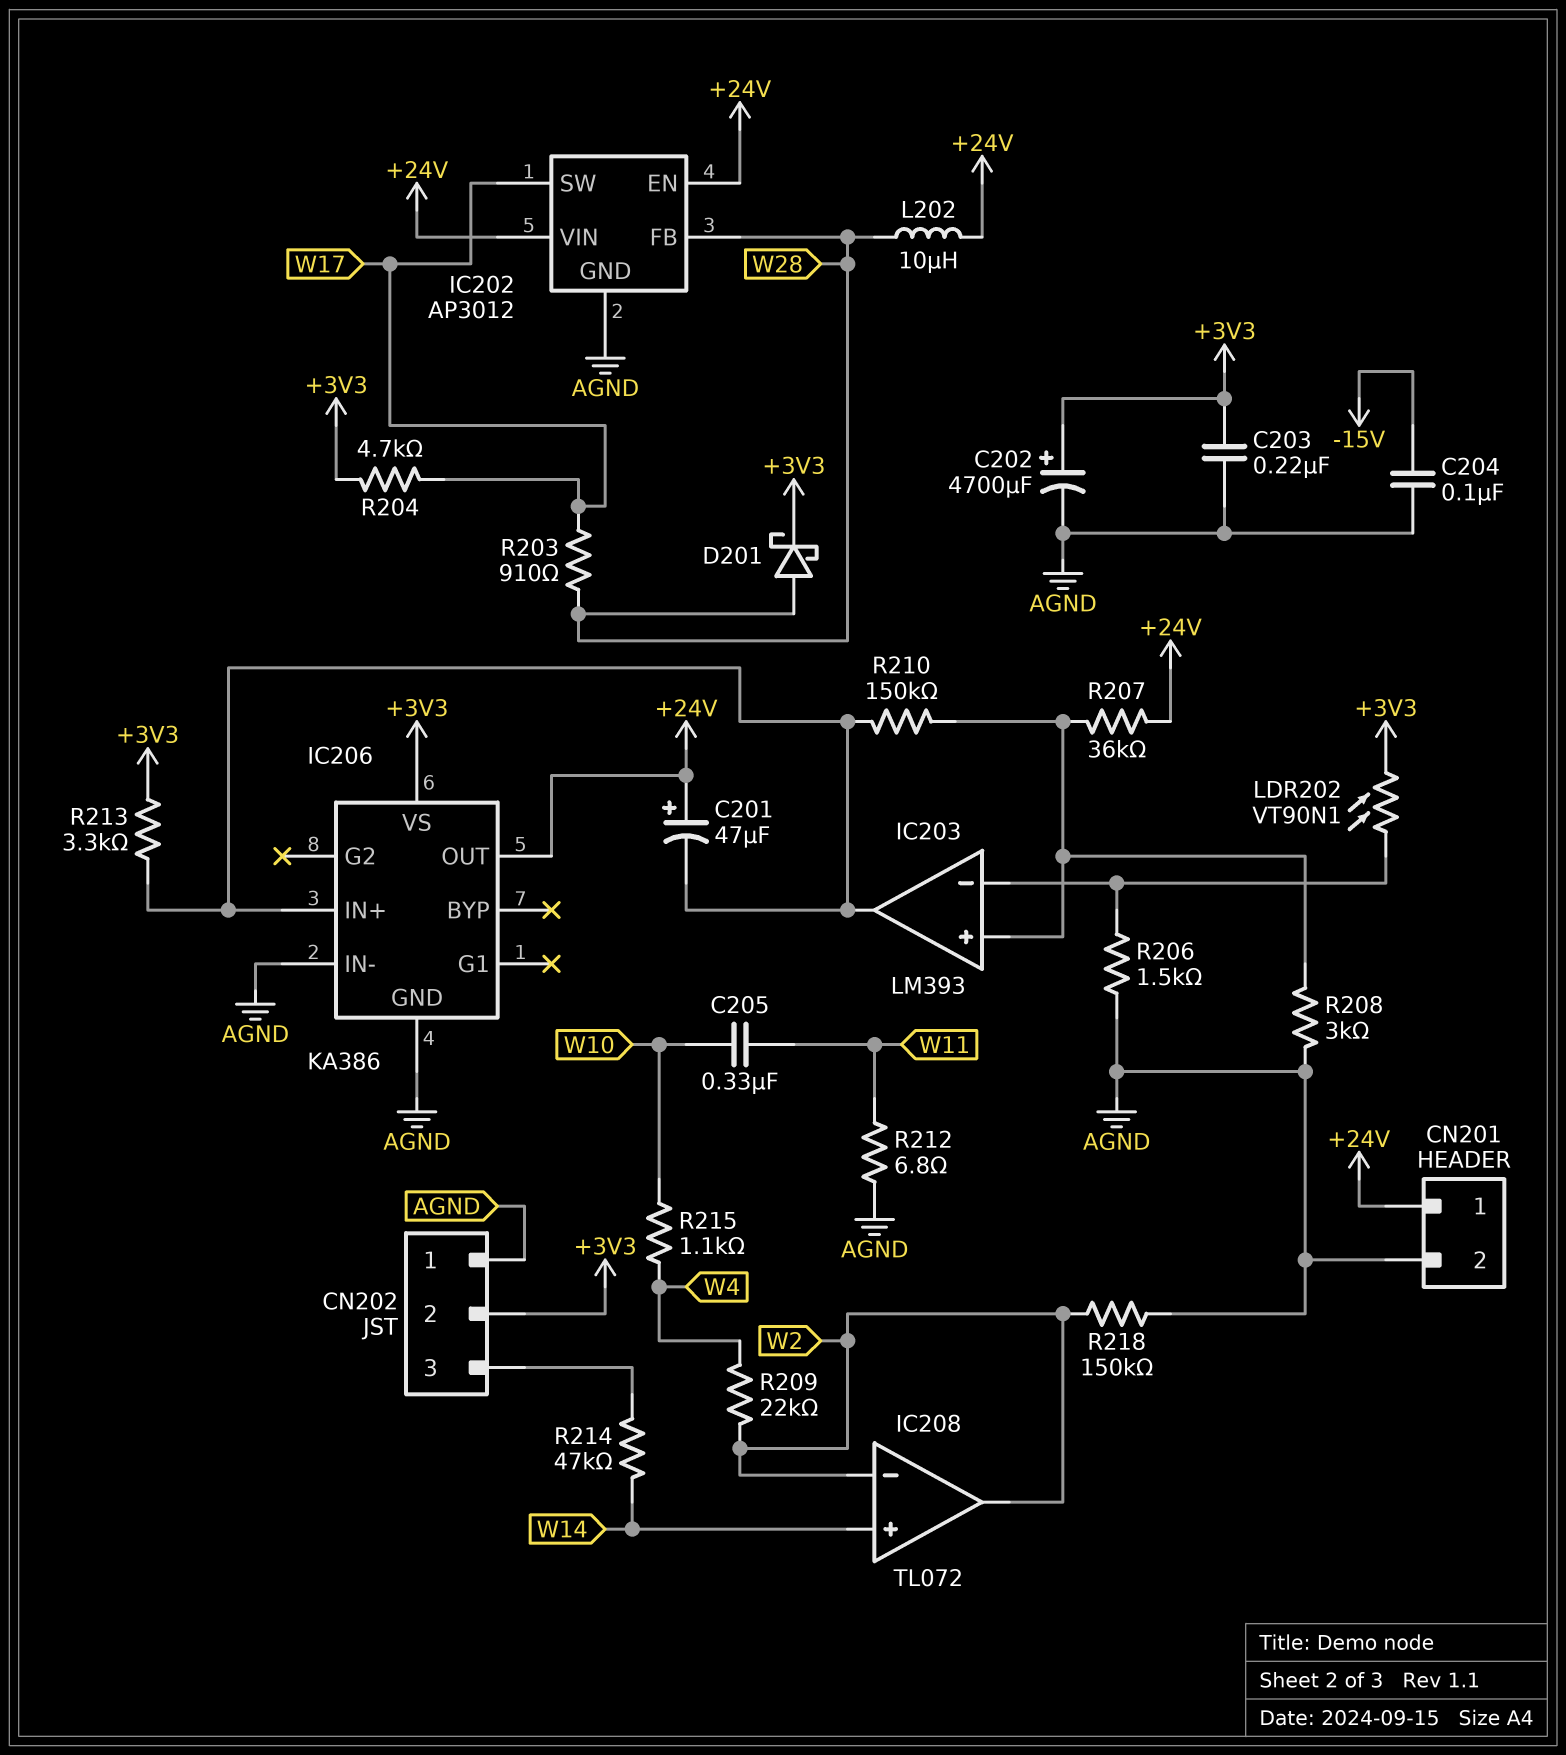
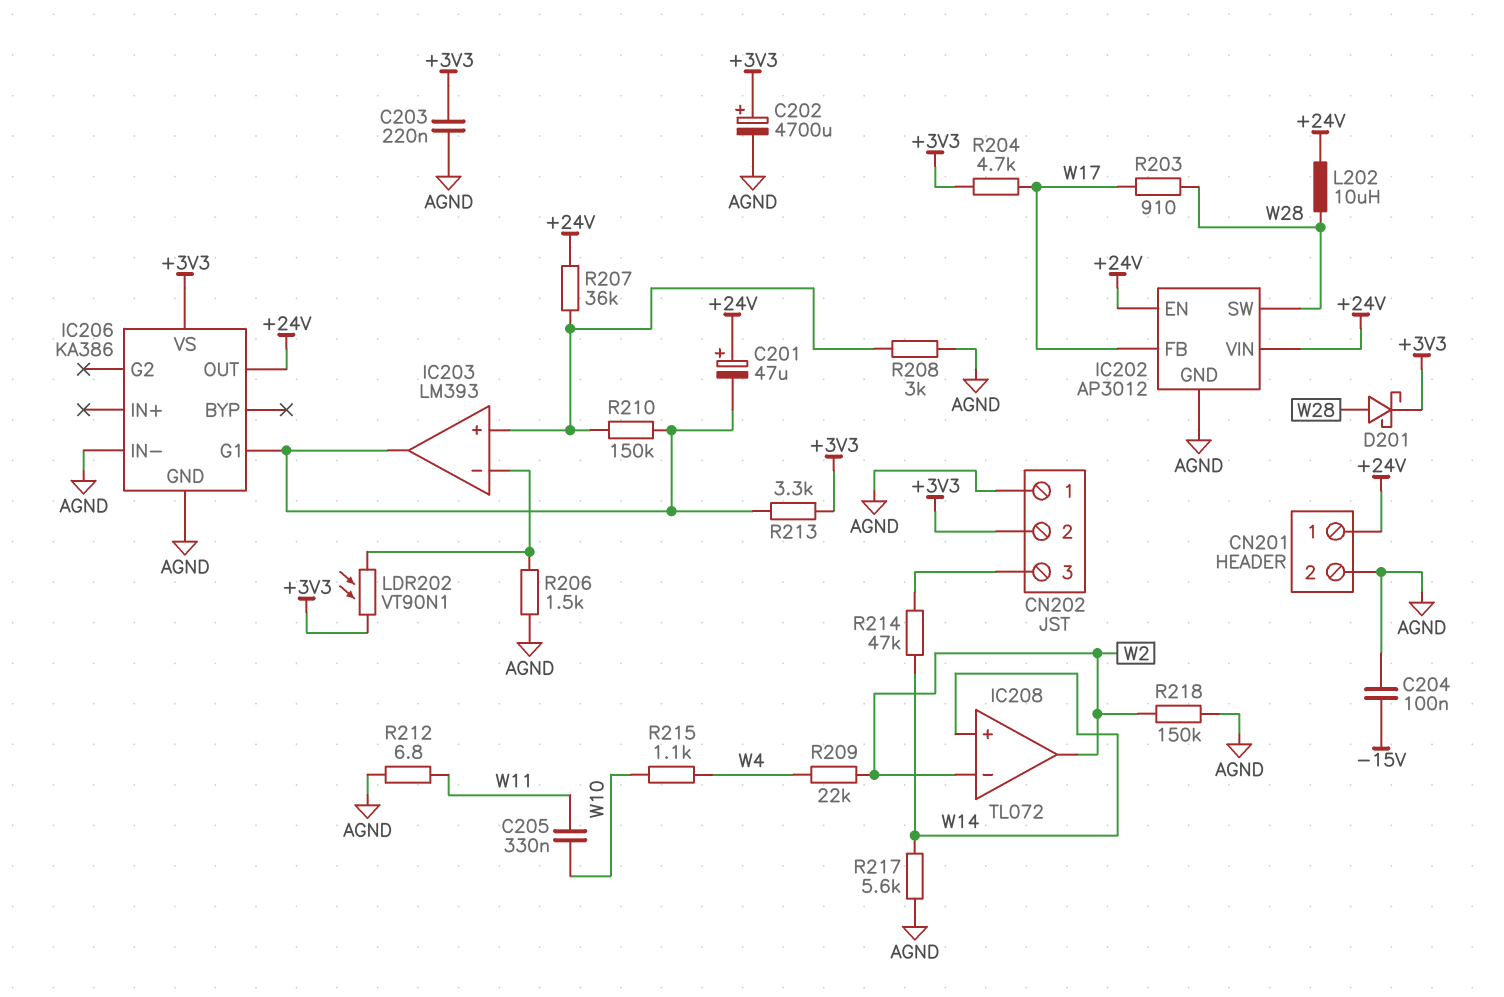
IC202 pin FB: W28 -> W17
IC202 pin SW: W17 -> W28
IC206 pin G1: none -> IC203/out
IC206 pin IN+: IC203/out -> none
R217: none -> 5.6k (AGND, W14)

